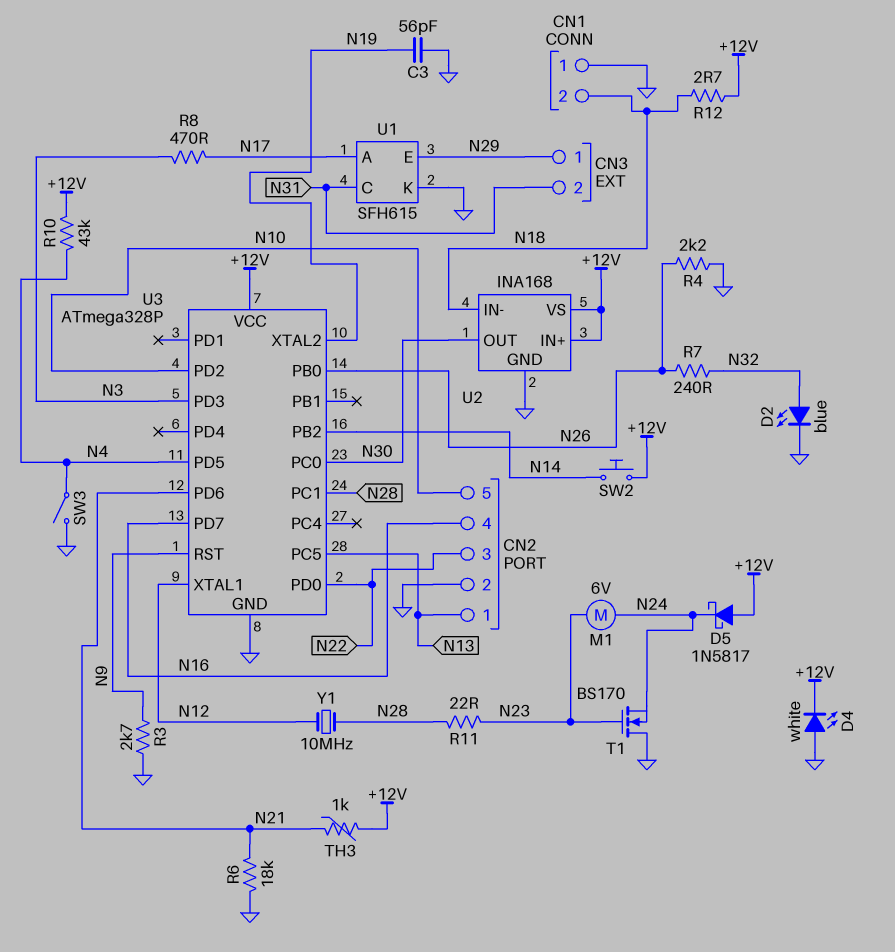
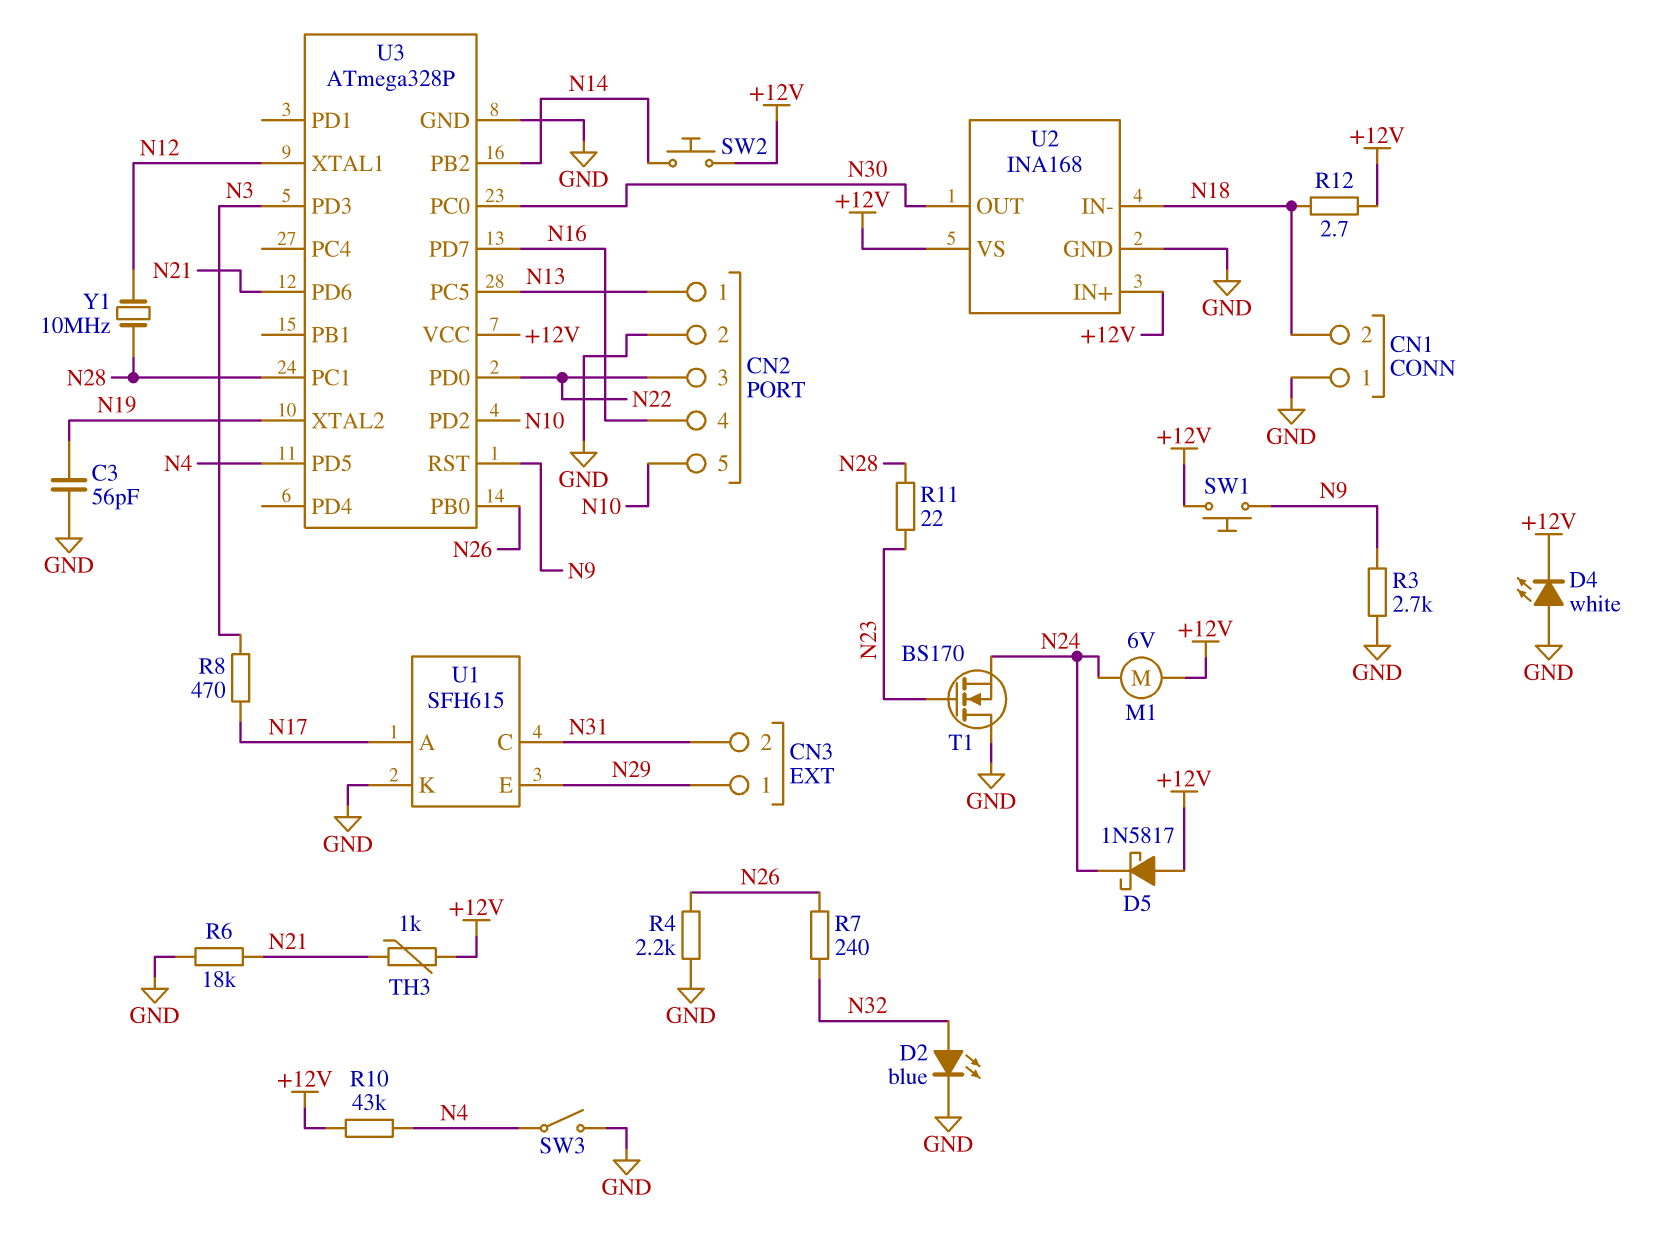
M1: motor 6V (N23, N24) -> motor 6V (+12V, N24)
SW1: none -> button (+12V, N9)

